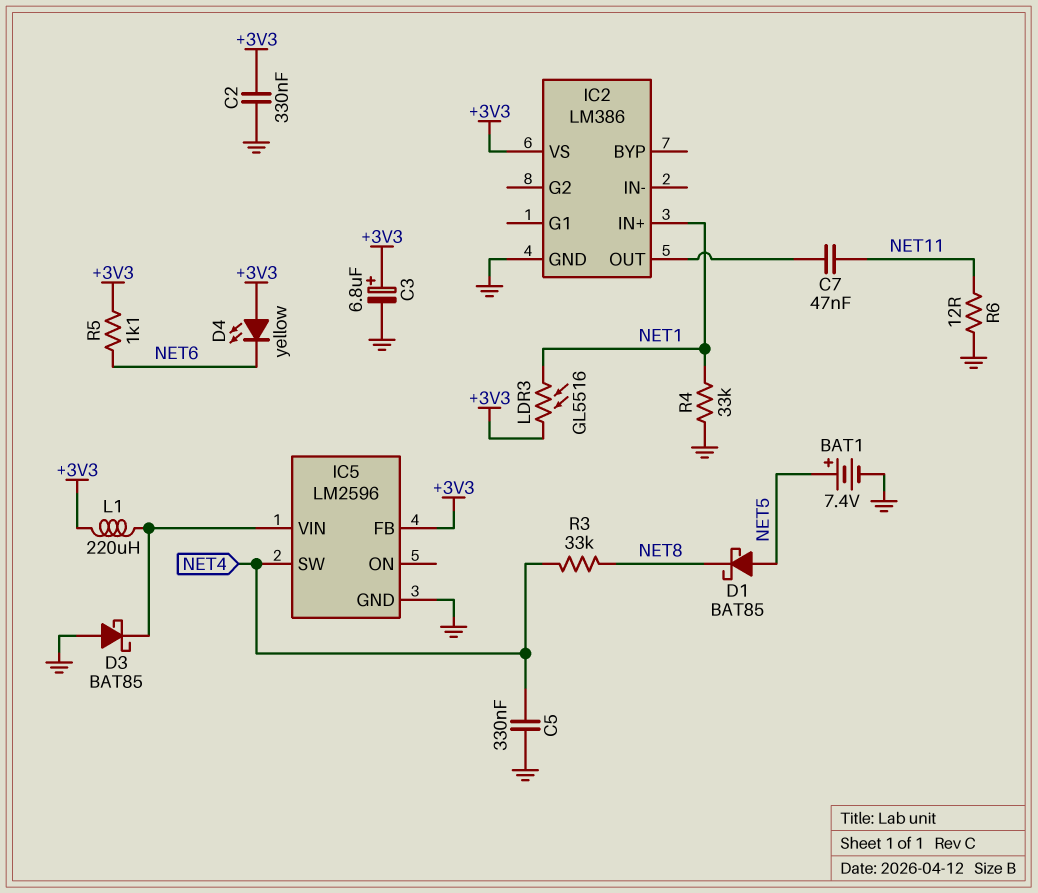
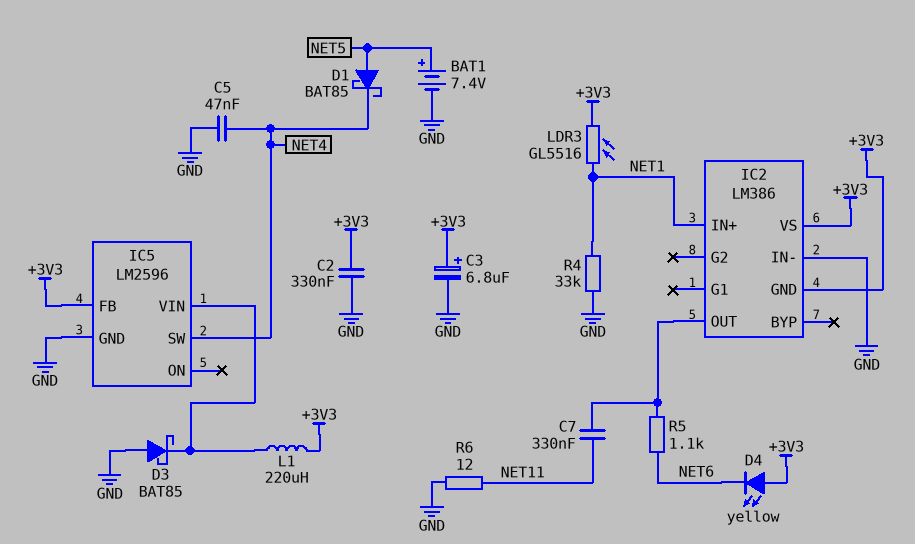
C5: 330nF (GND, NET4) -> 47nF (GND, NET4)
C7: 47nF (IC2/OUT, NET11) -> 330nF (IC2/OUT, NET11)
D1: schottky BAT85 (A NET5, K NET8) -> schottky BAT85 (A NET5, K NET4)
IC2 pin GND: GND -> +3V3
IC2 pin IN-: none -> GND
R3: 33k (NET4, NET8) -> none
R5: 1.1k (+3V3, NET6) -> 1.1k (IC2/OUT, NET6)

